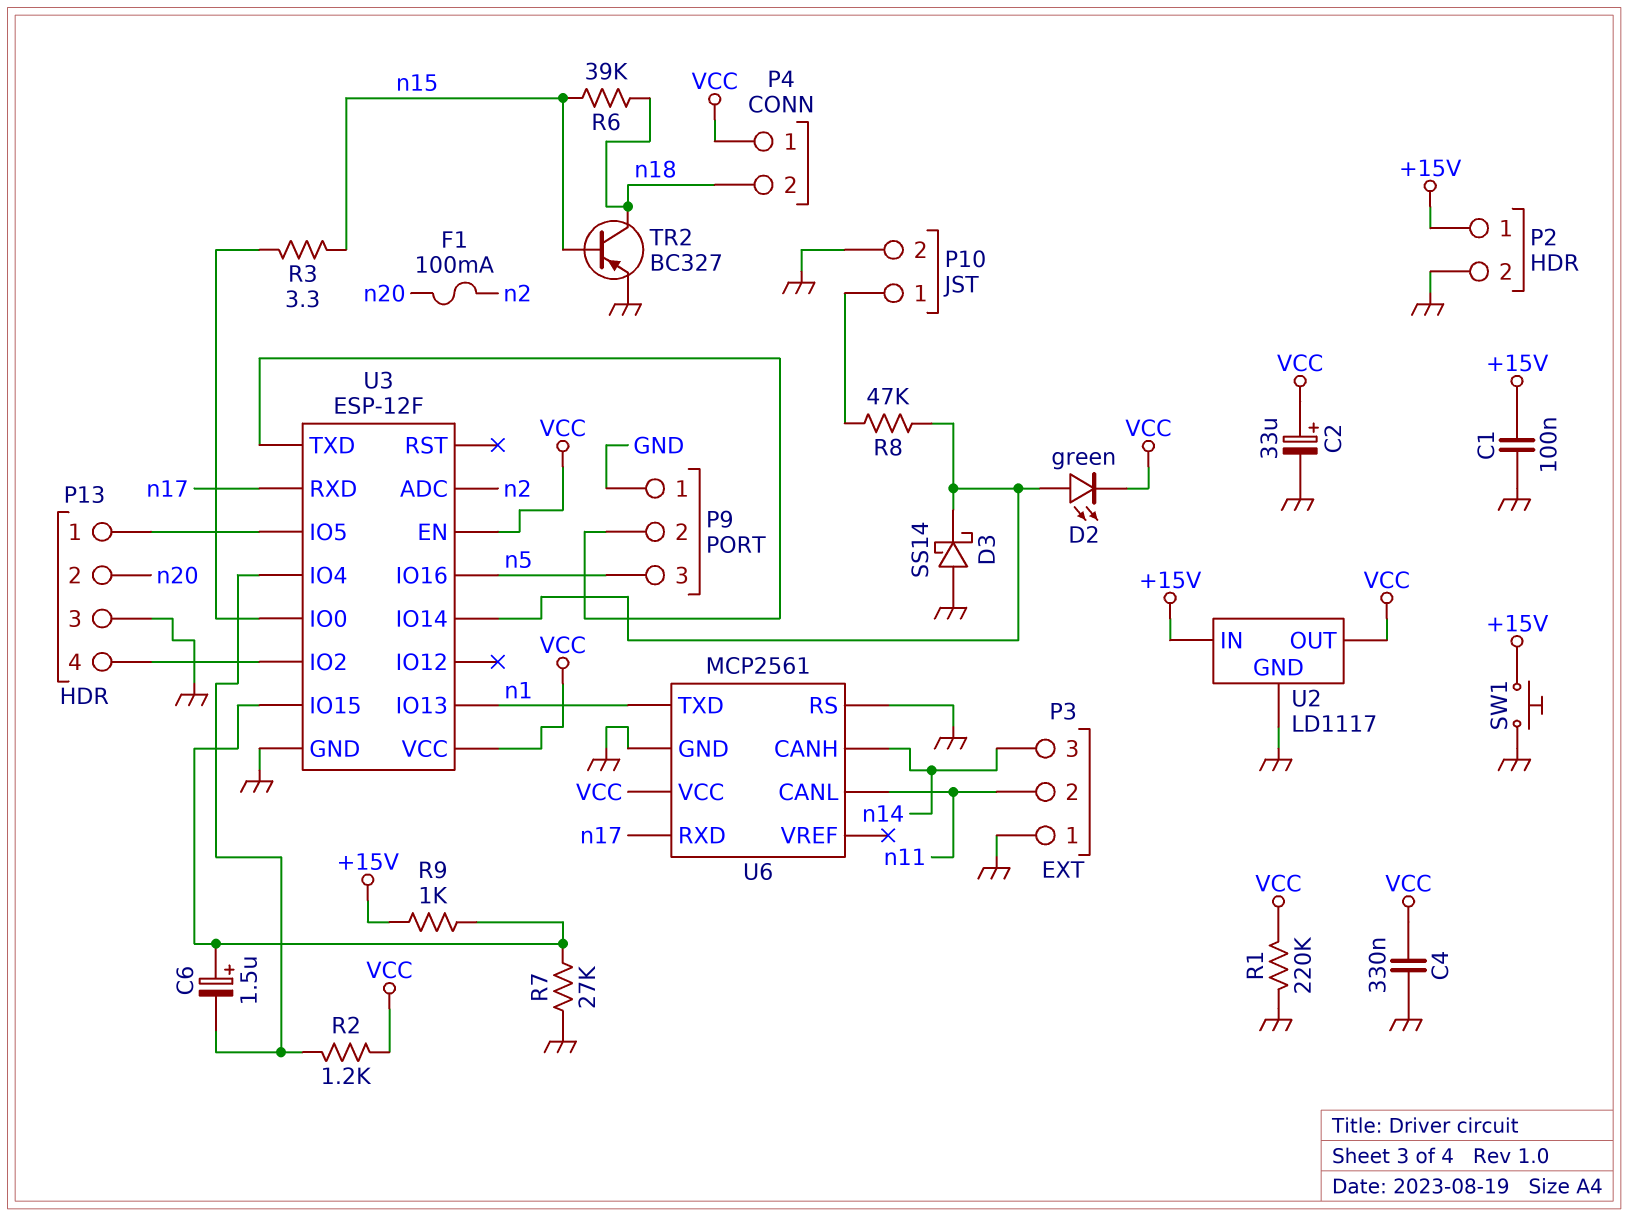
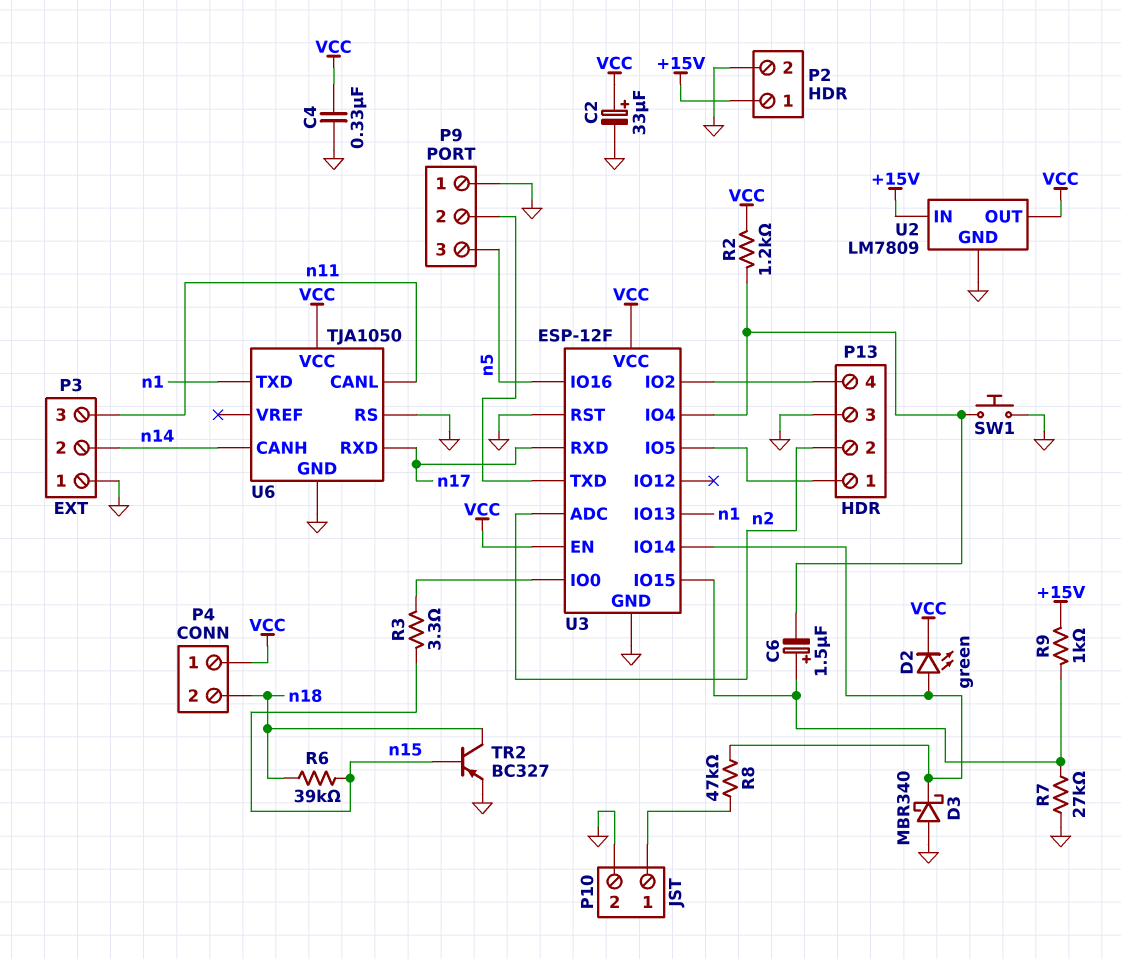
C1: 100nF (+15V, GND) -> none
D3: schottky SS14 (A GND, K U3/IO14) -> schottky MBR340 (A GND, K U3/IO14)
F1: 100mA (n2, n20) -> none
P3 pin 2: n11 -> n14
P3 pin 3: n14 -> n11
P13 pin 2: n20 -> n2
R1: 220k (GND, VCC) -> none
SW1: button (+15V, GND) -> button (GND, U3/IO4)
U2: LD1117 -> LM7809
U3 pin RST: none -> GND
U6: MCP2561 -> TJA1050

